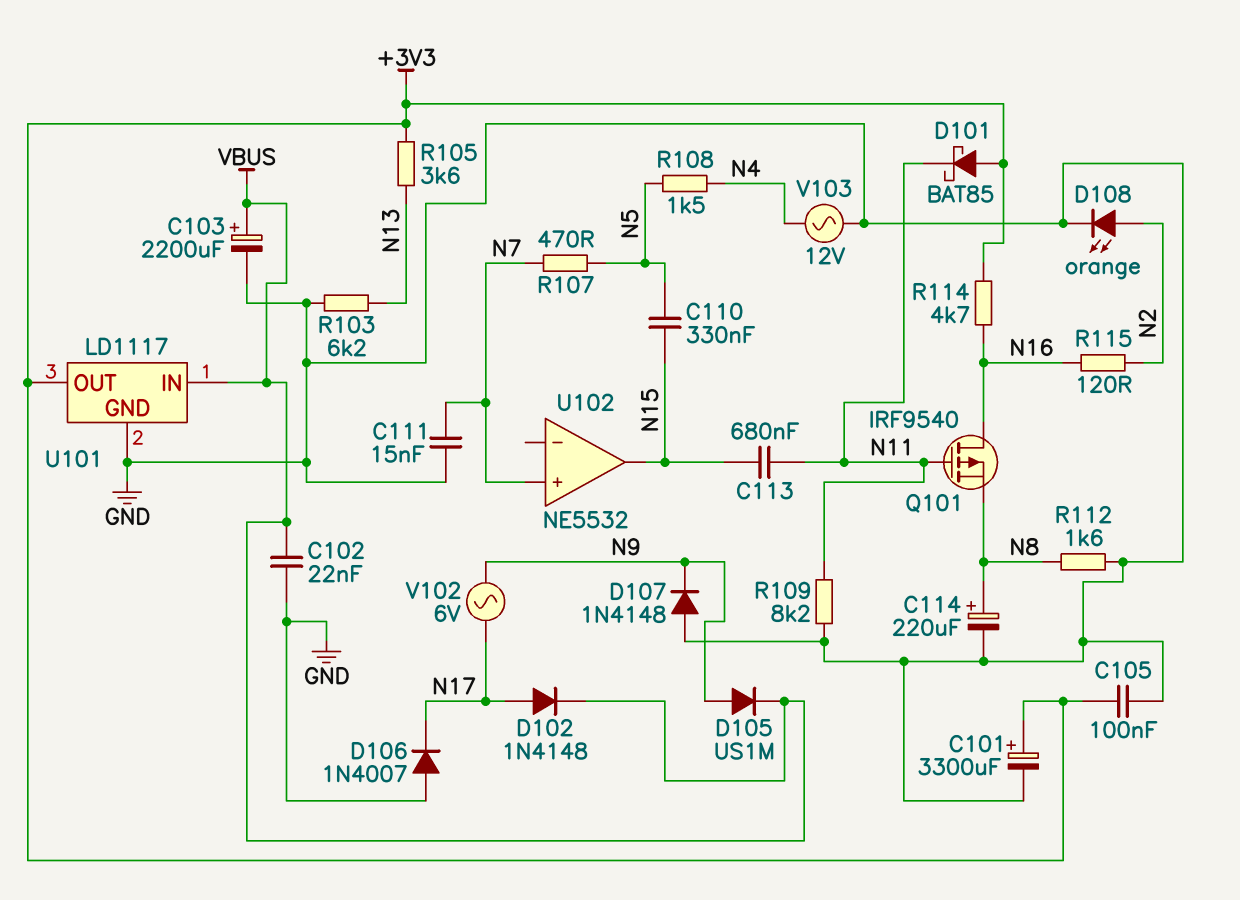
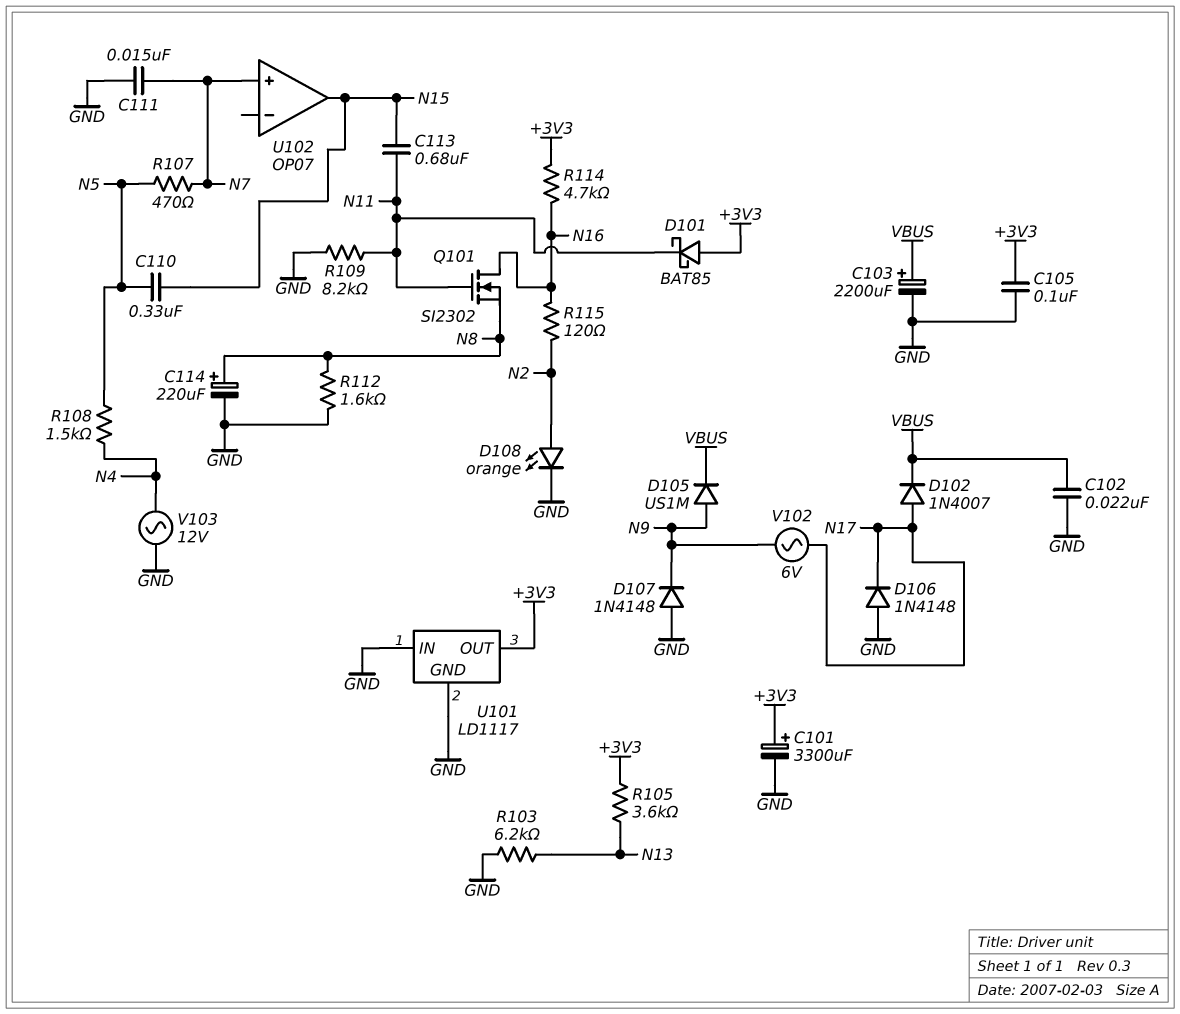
D102: diode 1N4148 (A N17, K VBUS) -> diode 1N4007 (A N17, K VBUS)
D106: diode 1N4007 (A GND, K N17) -> diode 1N4148 (A GND, K N17)
Q101: PMOS IRF9540 (G N11, D N16, S N8) -> NMOS SI2302 (G N11, D N16, S N8)
U101 pin IN: VBUS -> GND
U102: NE5532 -> OP07

